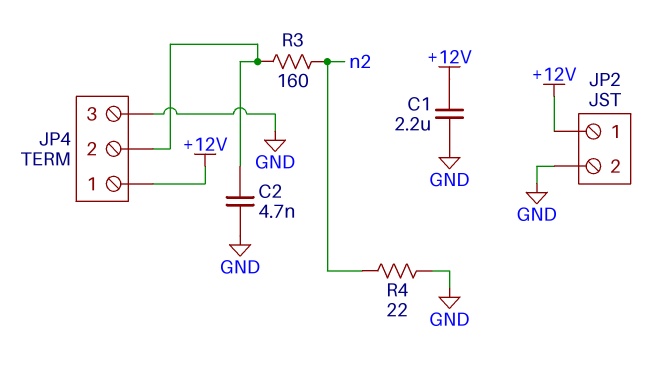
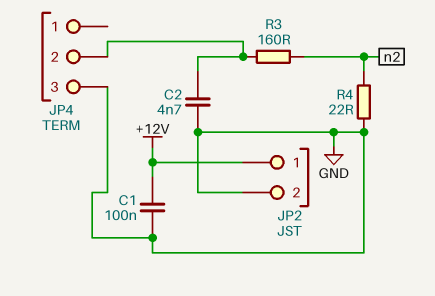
C1: 2.2uF (+12V, GND) -> 100nF (+12V, GND)
JP4 pin 1: +12V -> none

